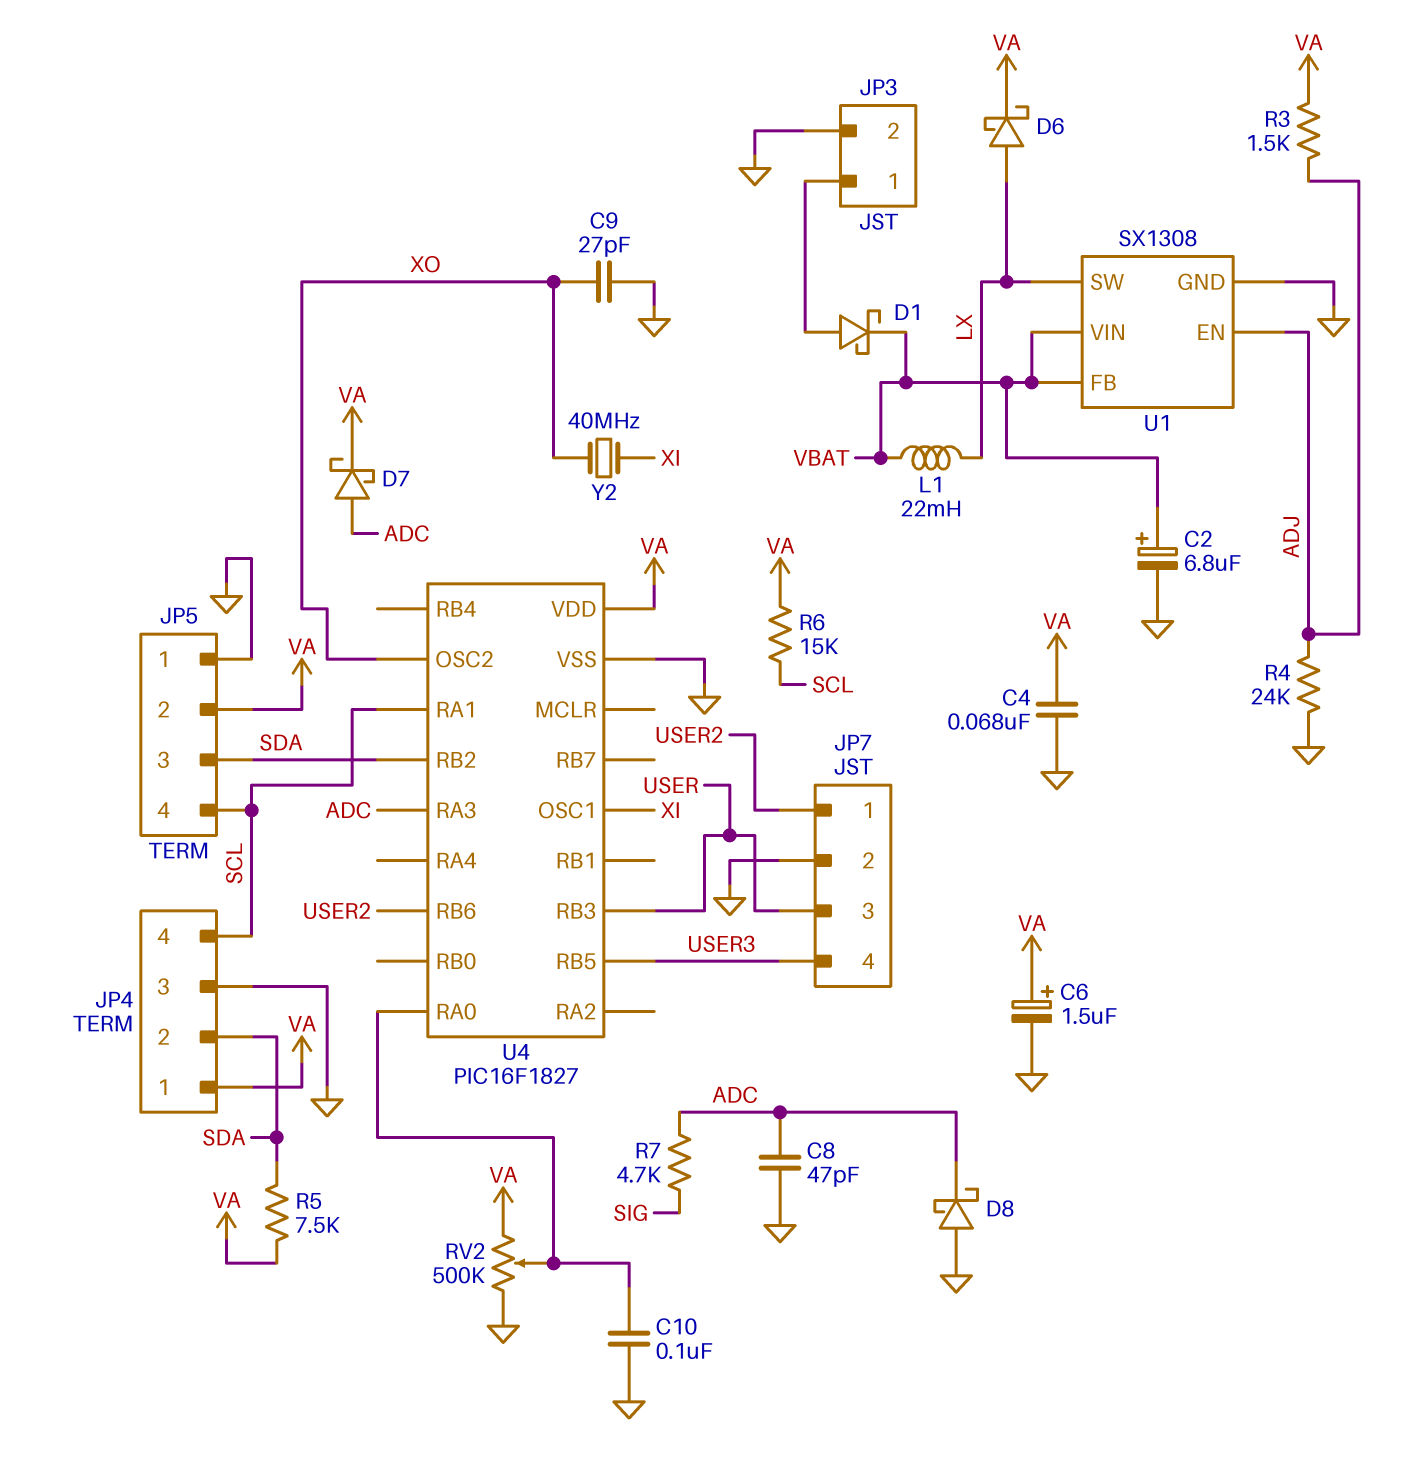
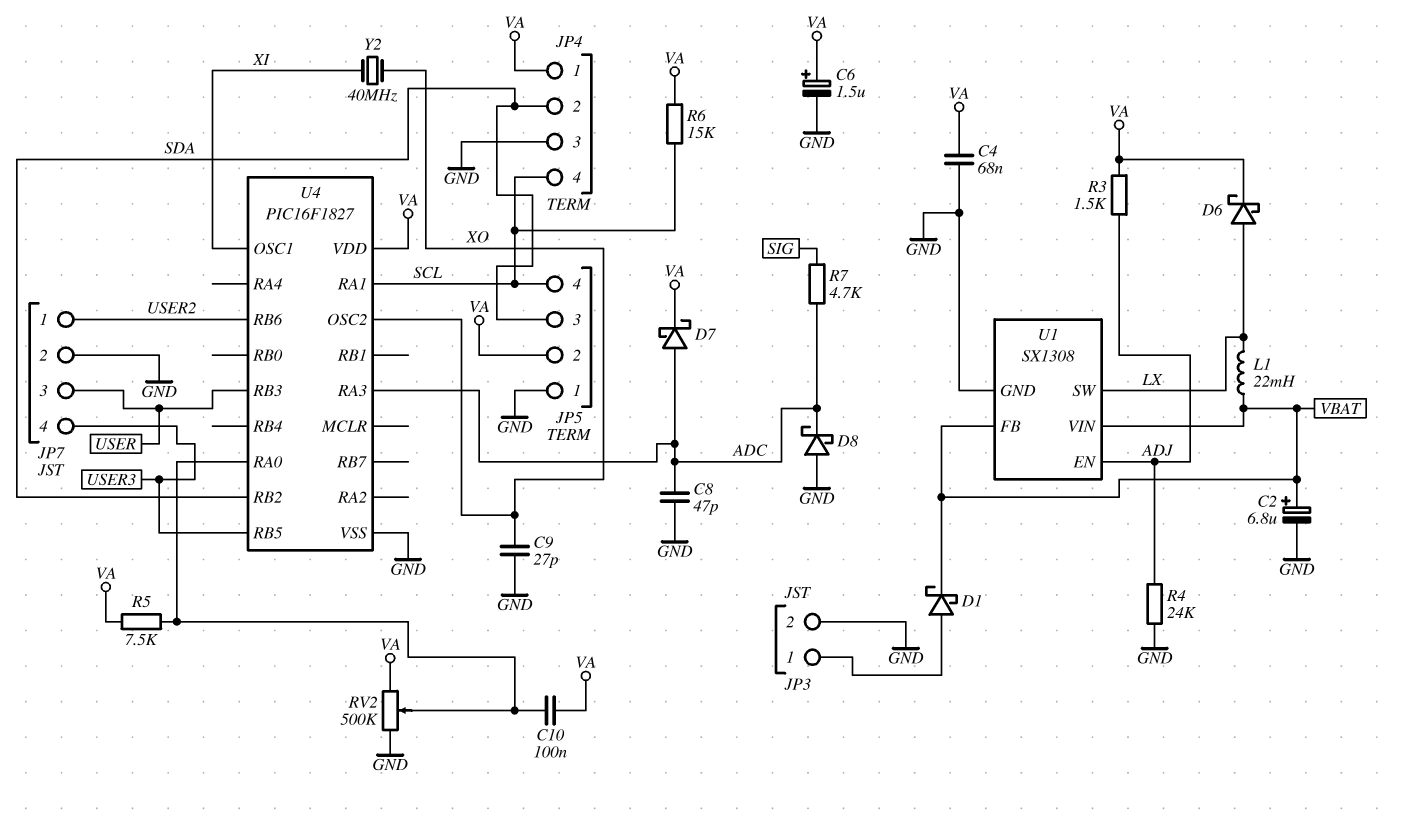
C10: 100nF (GND, U4/RA0) -> 100nF (U4/RA0, VA)
R5: 7.5k (SDA, VA) -> 7.5k (U4/RA0, VA)

